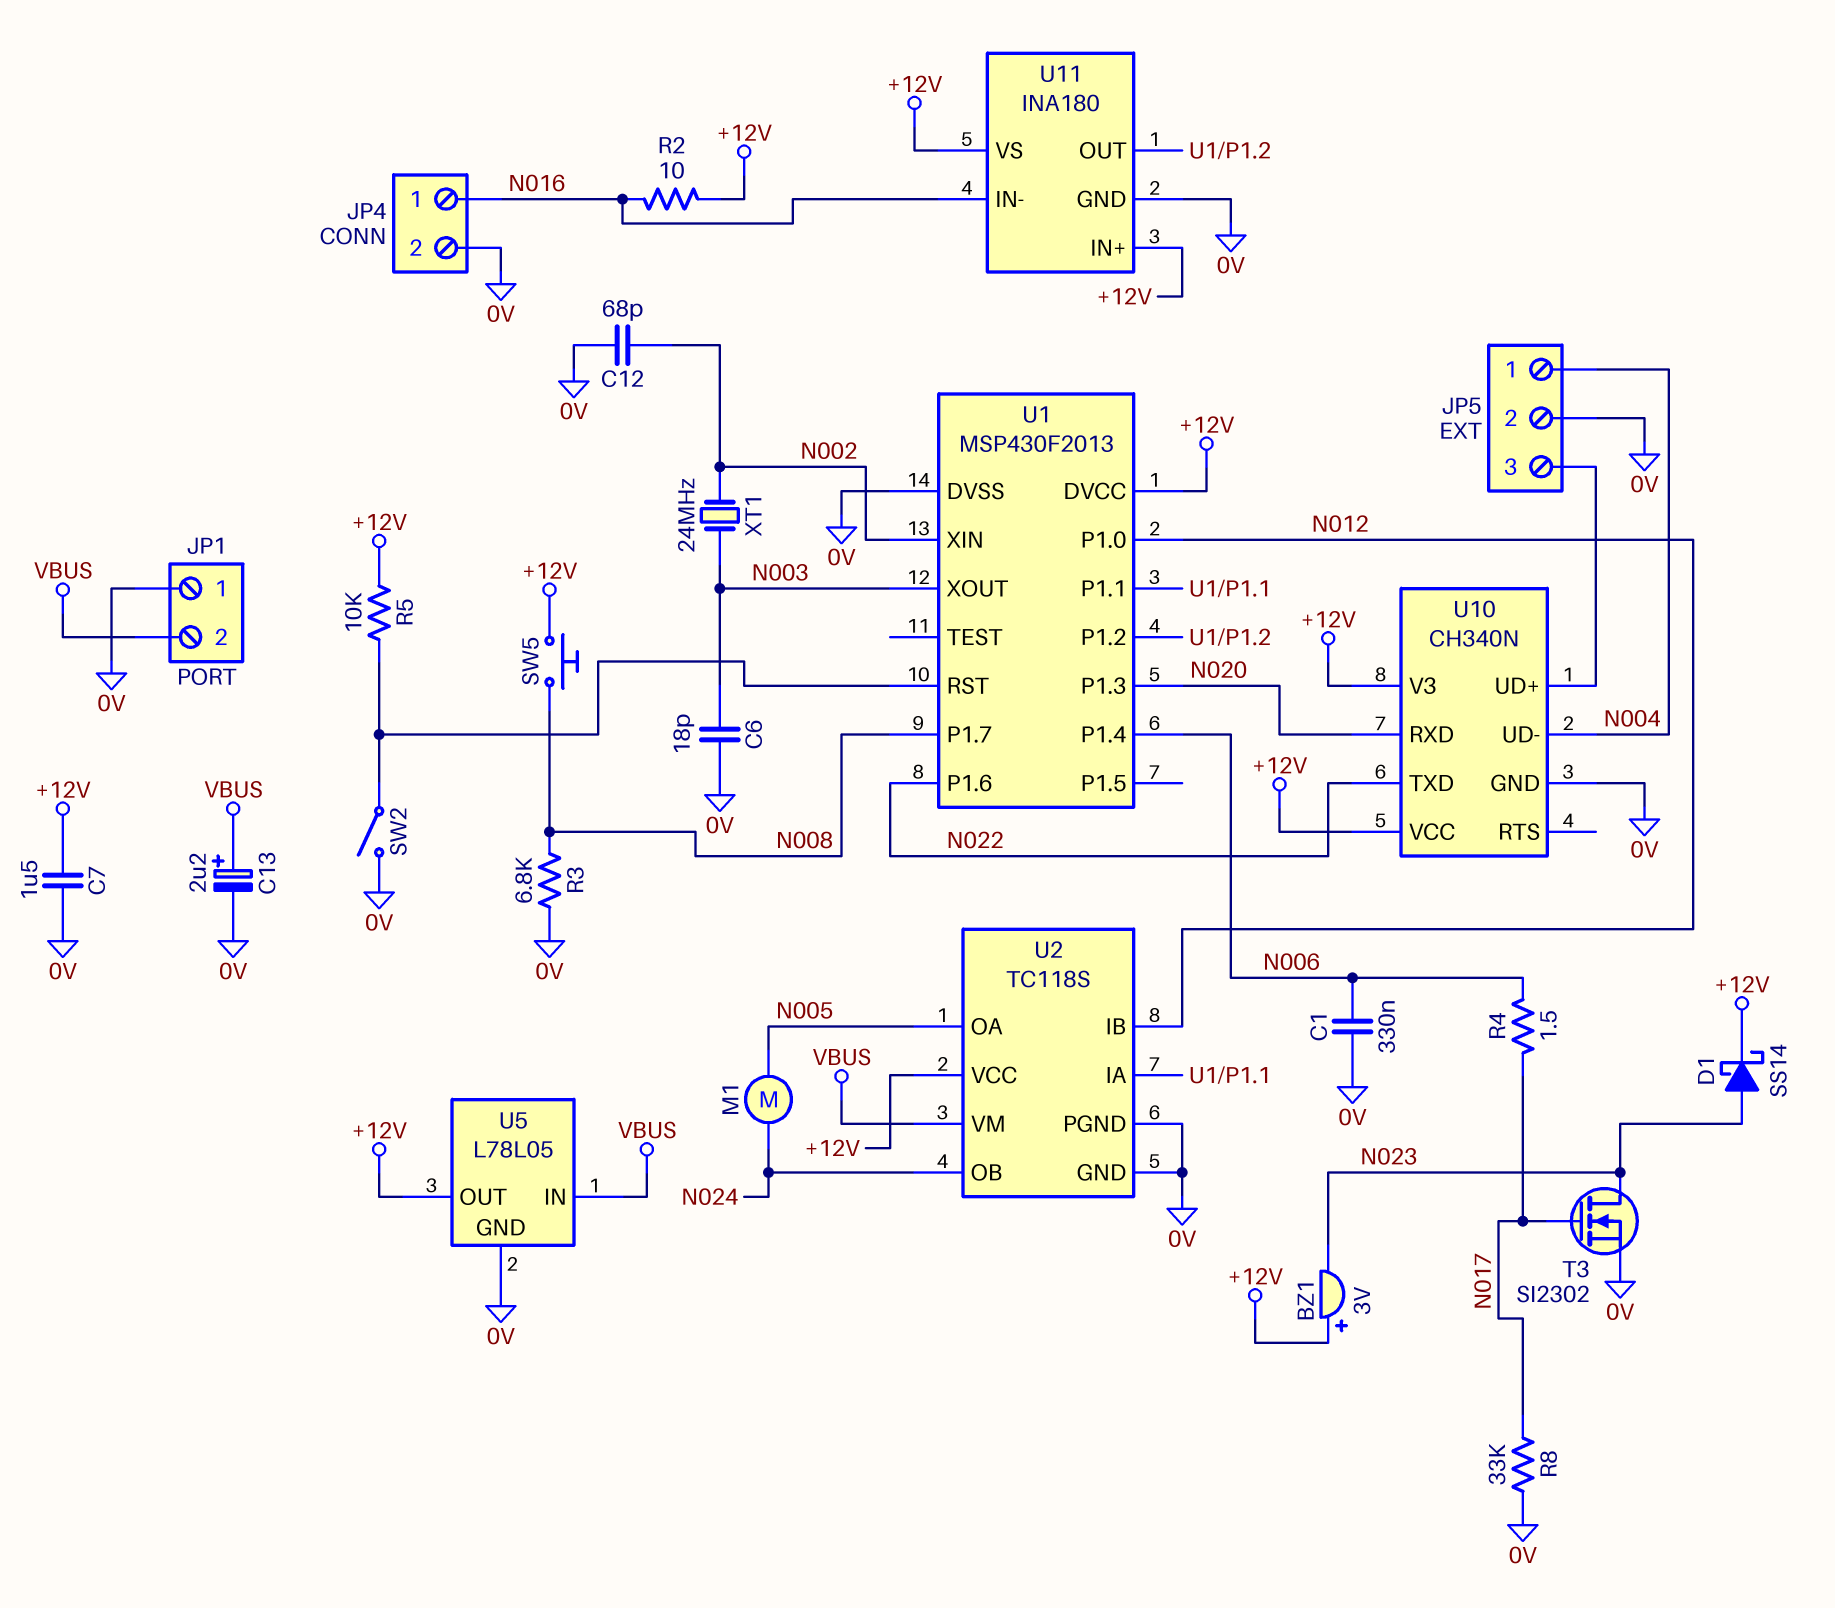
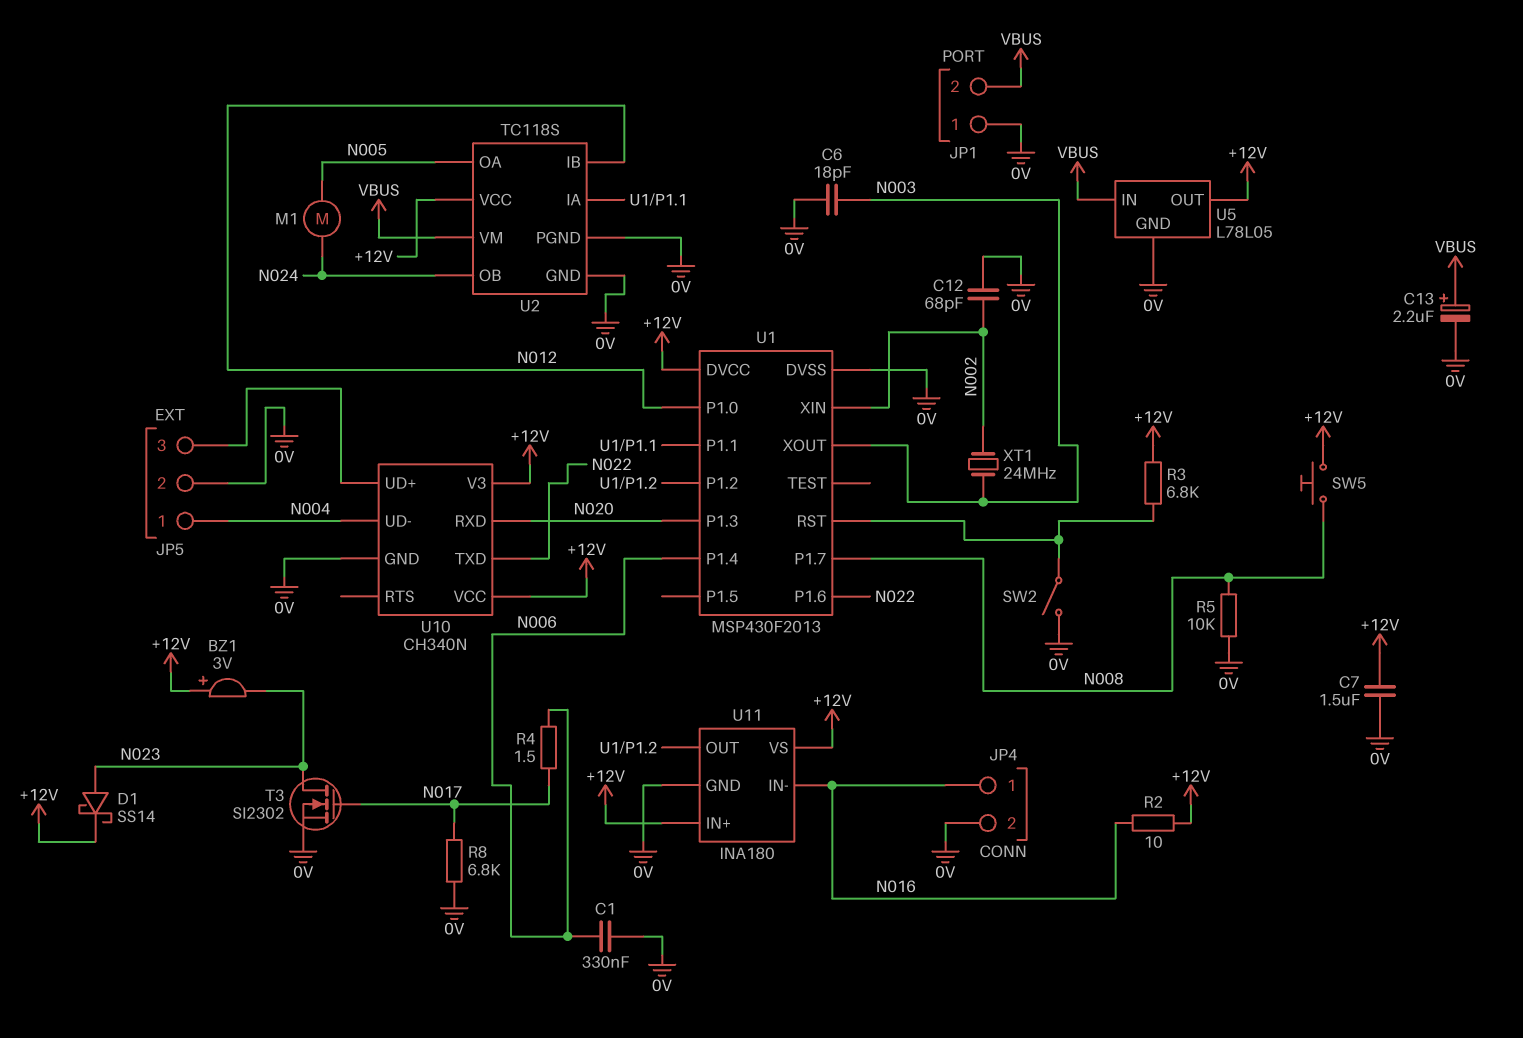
R3: 6.8k (0V, N008) -> 6.8k (+12V, U1/RST)
R5: 10k (+12V, U1/RST) -> 10k (0V, N008)
R8: 33k (0V, N017) -> 6.8k (0V, N017)

